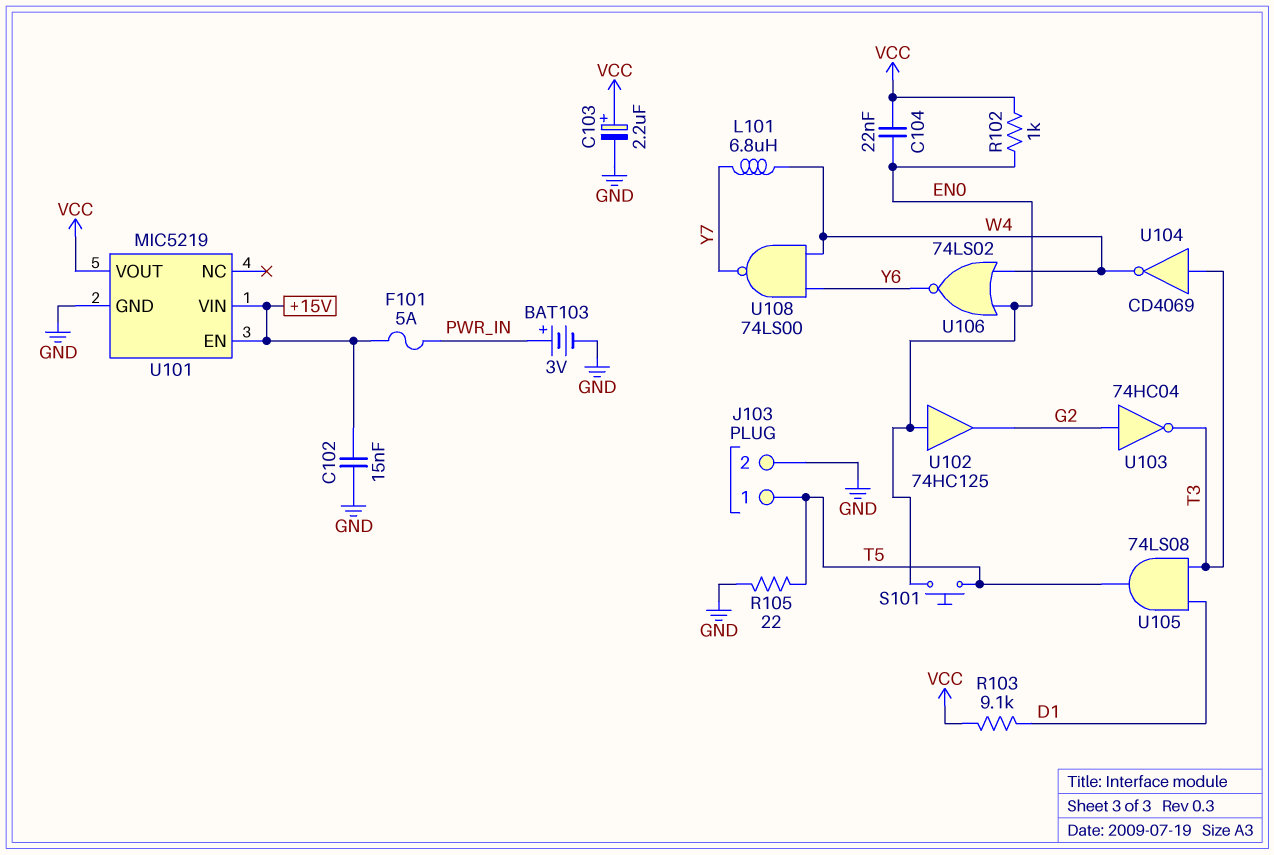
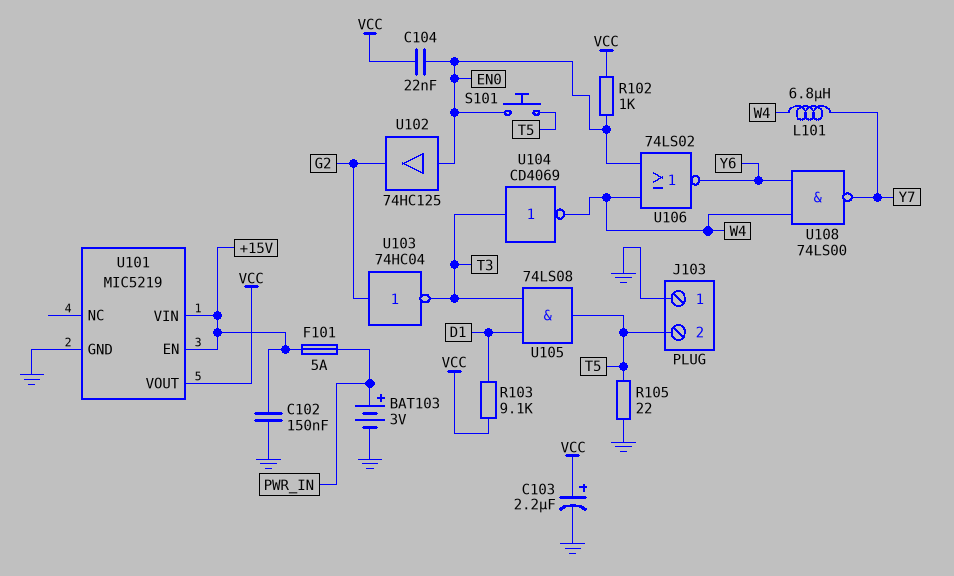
C102: 15nF (+15V, GND) -> 150nF (+15V, GND)
J103 pin 1: T5 -> GND
J103 pin 2: GND -> T5

